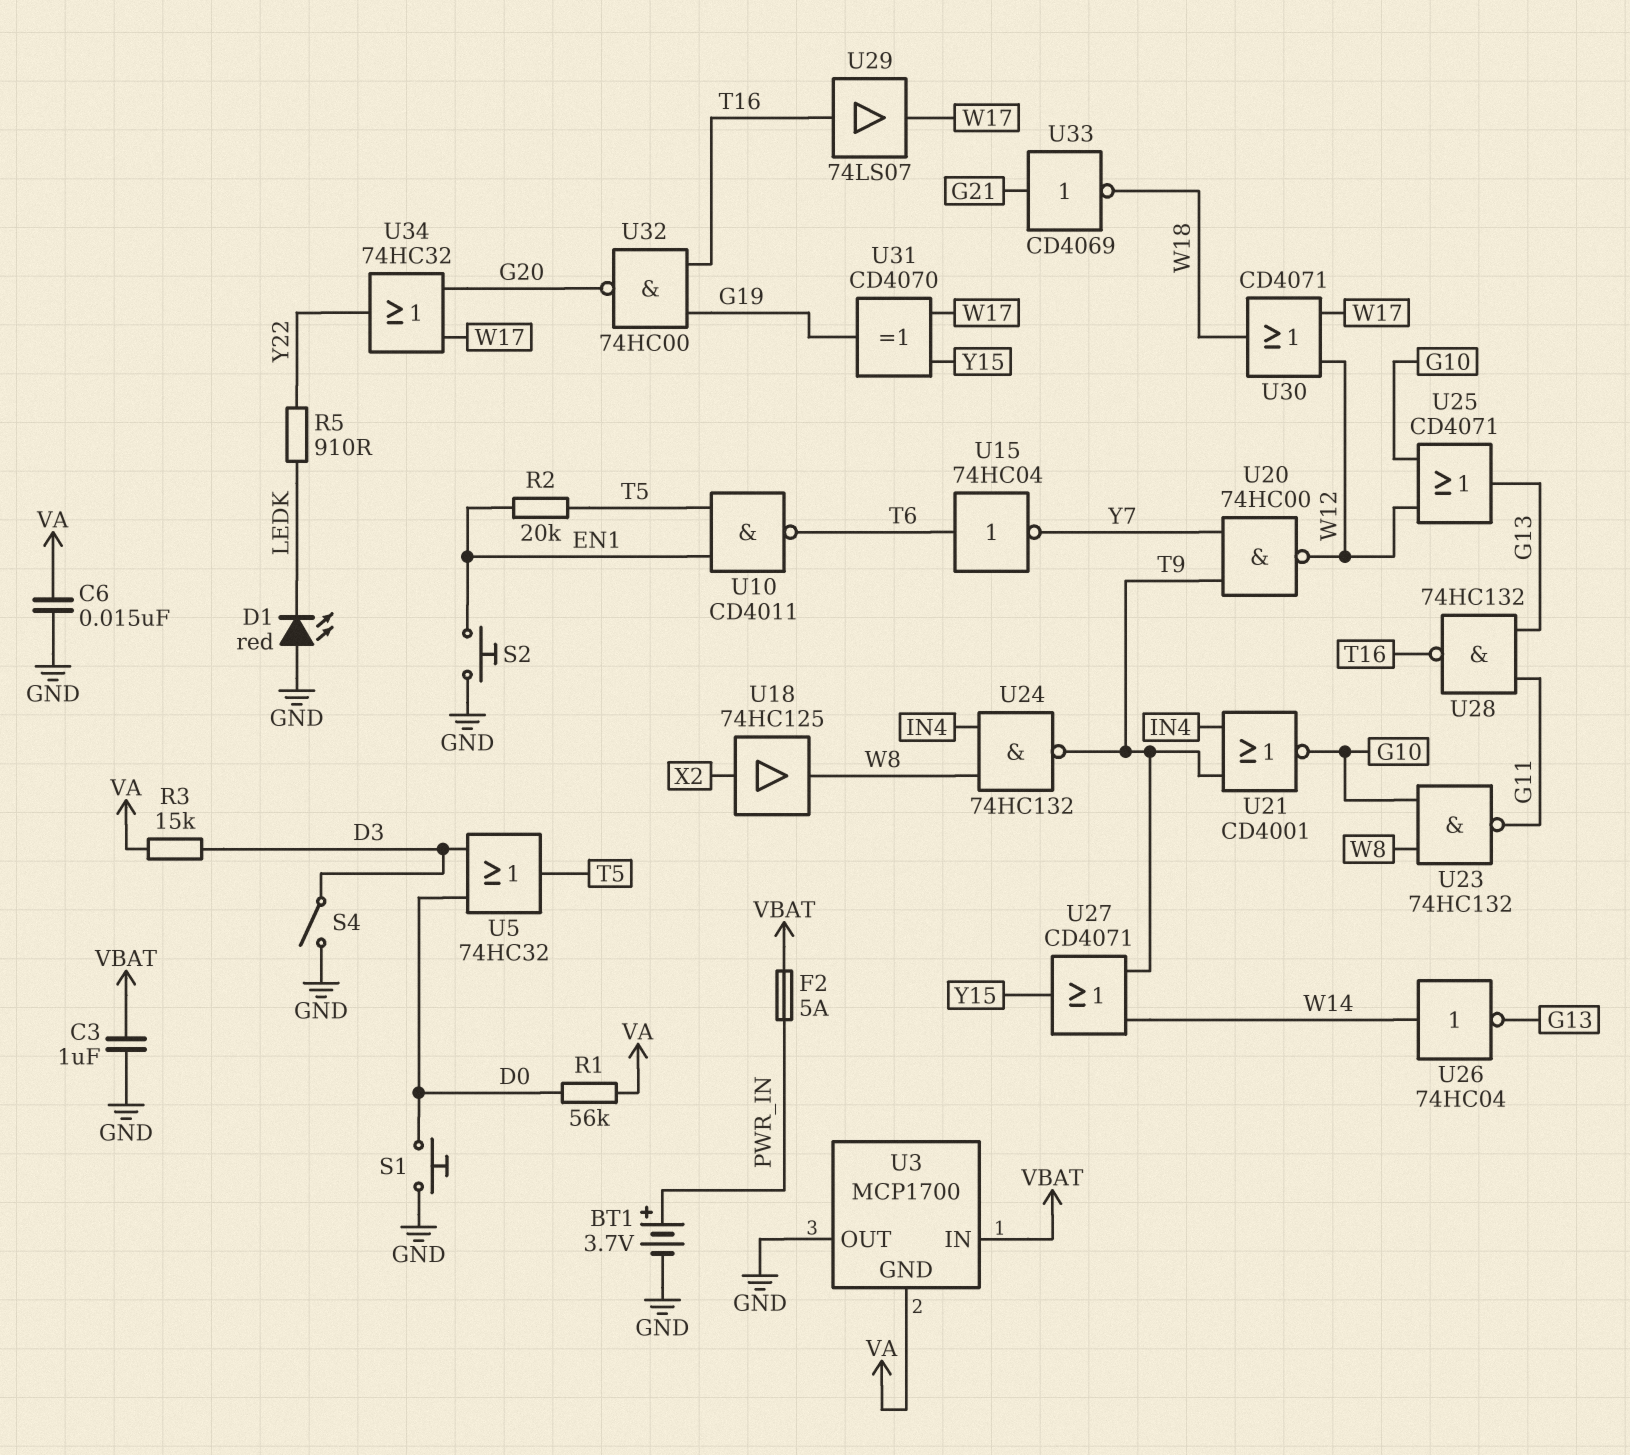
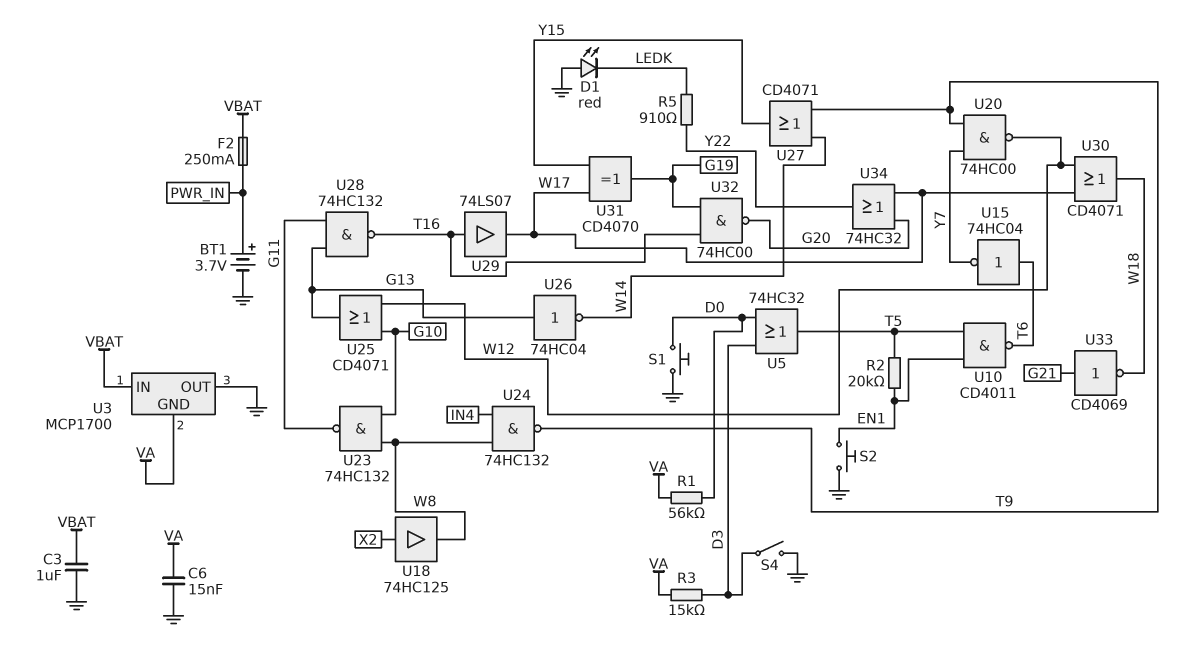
F2: 5A (PWR_IN, VBAT) -> 250mA (PWR_IN, VBAT)
U21: NOR CD4001 (in IN4, in T9, out G10) -> none
U26: NOT 74HC04 (in W14, out G13) -> NOT 74HC04 (in G13, out W14)

